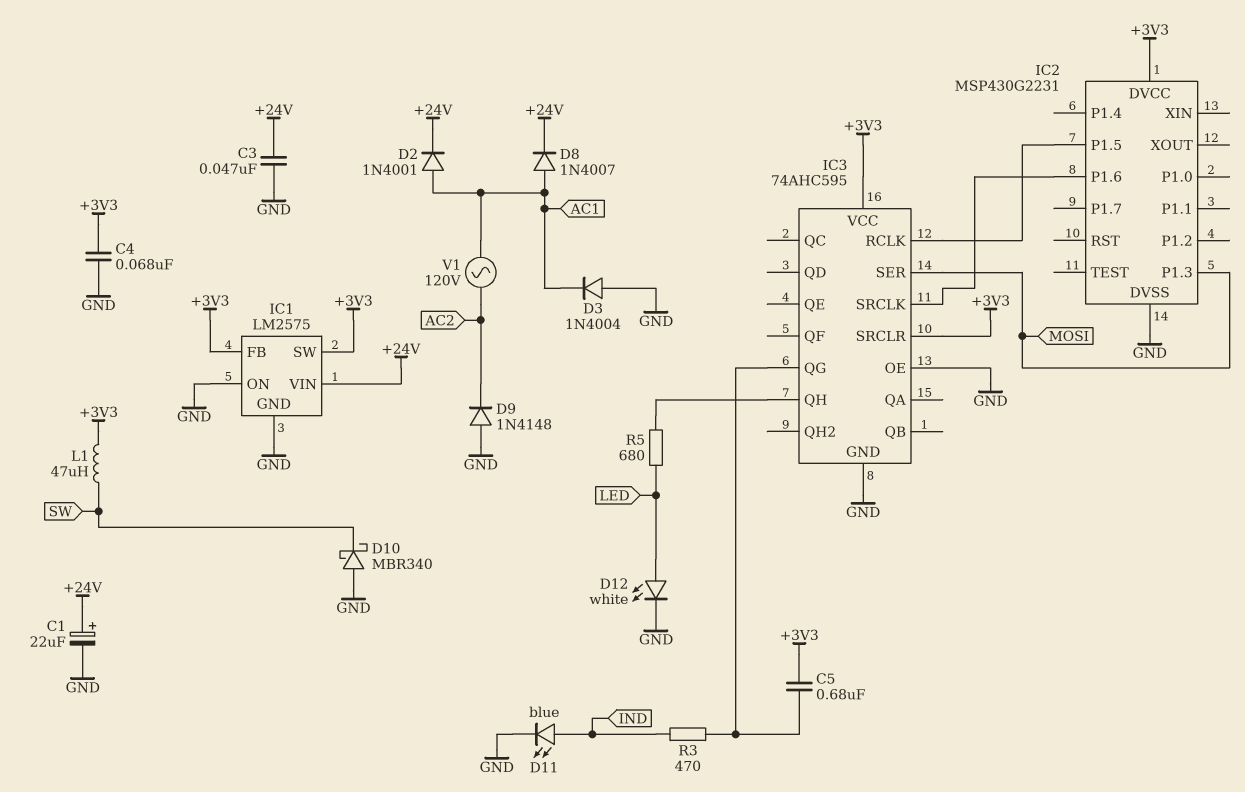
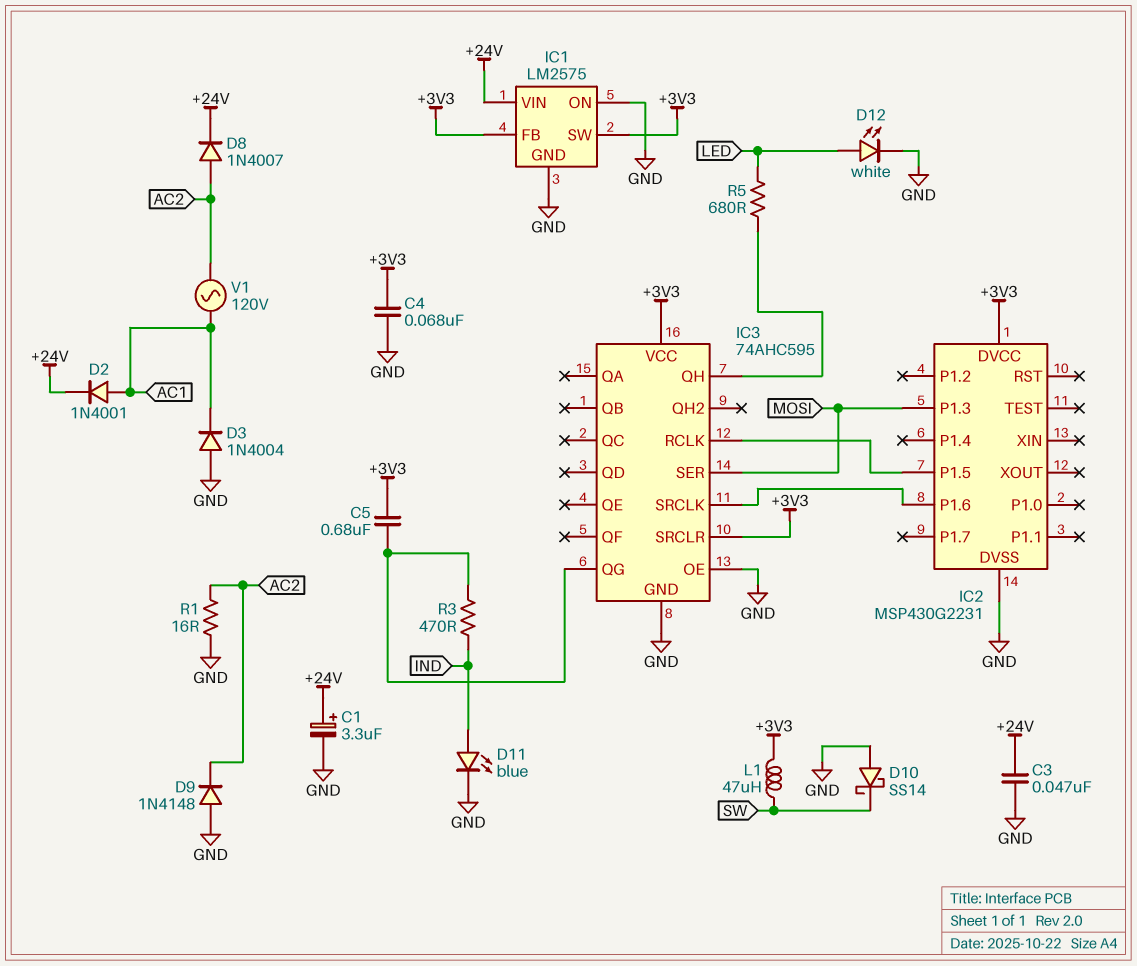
C1: 22uF (plus +24V, minus GND) -> 3.3uF (plus +24V, minus GND)
D8: diode 1N4007 (A AC1, K +24V) -> diode 1N4007 (A AC2, K +24V)
D10: schottky MBR340 (A GND, K SW) -> schottky SS14 (A GND, K SW)
R1: none -> 16 (AC2, GND)

